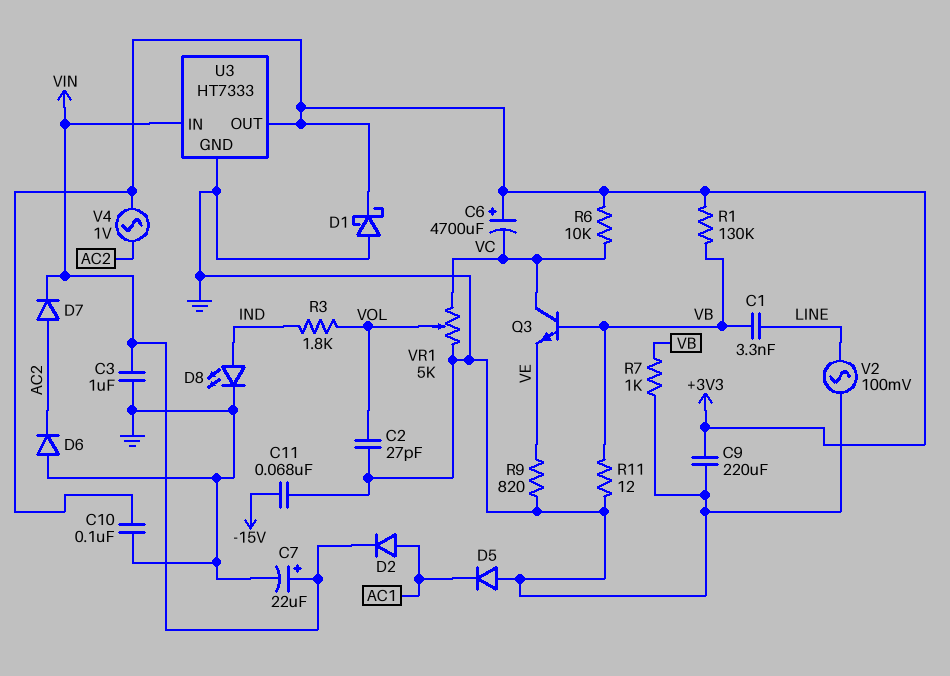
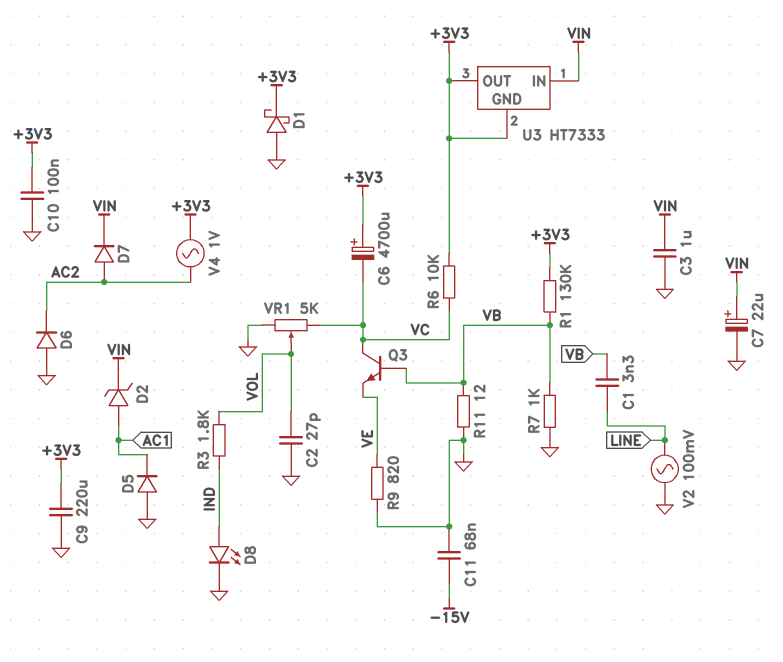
D2: diode (A AC1, K VIN) -> zener (A AC1, K VIN)
U3 pin GND: GND -> +3V3

